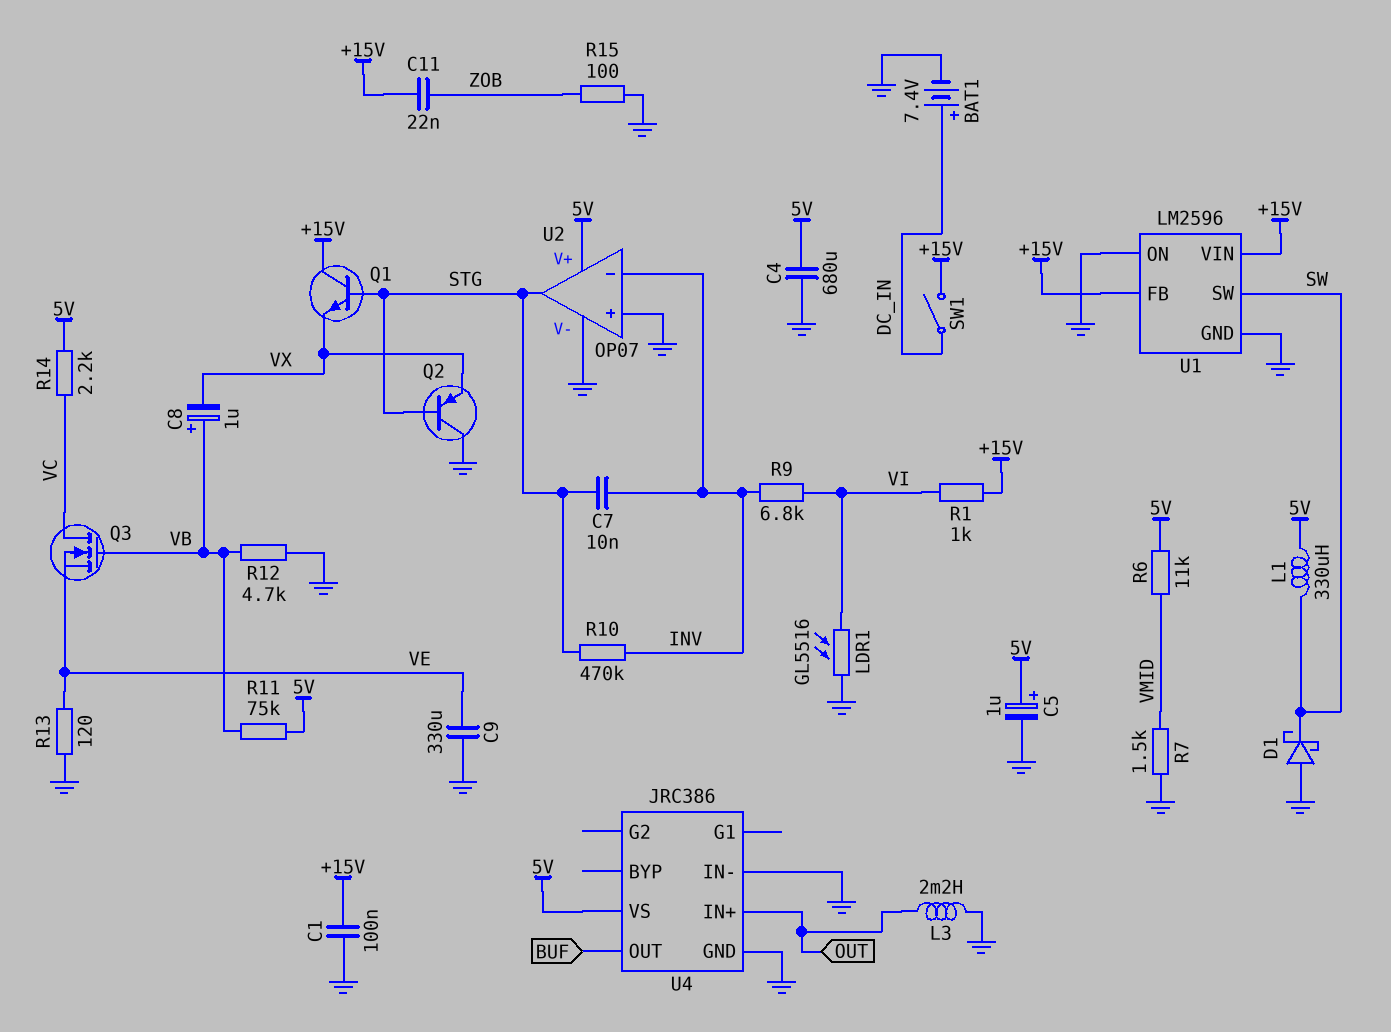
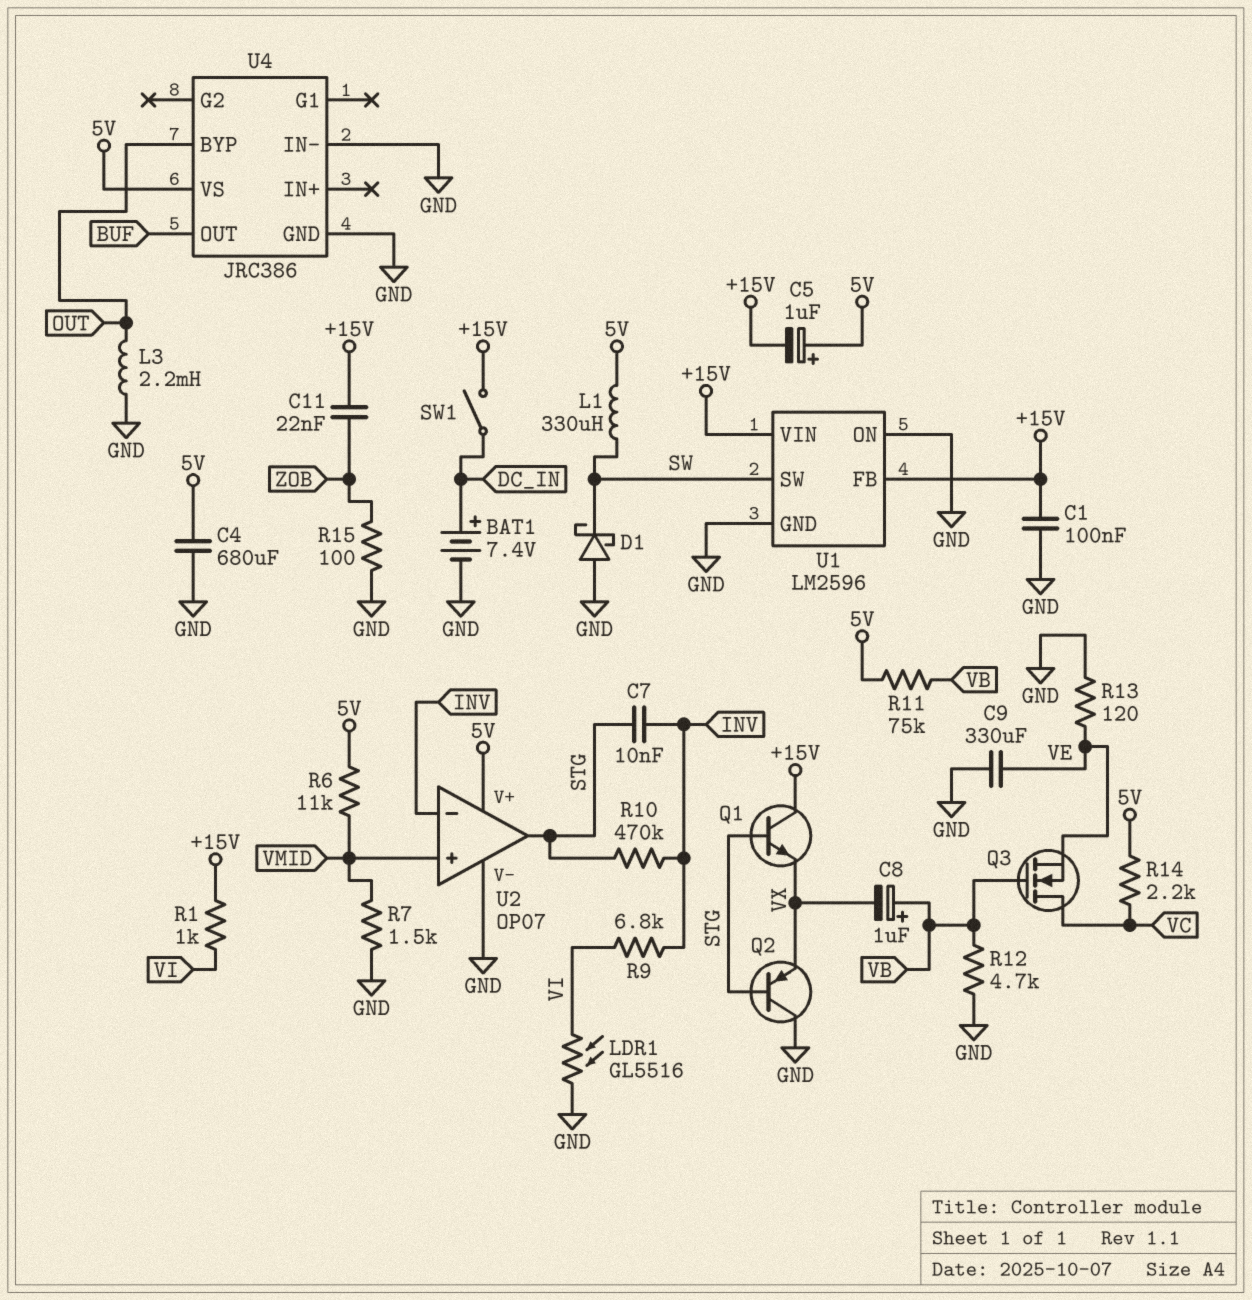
C5: 1uF (plus 5V, minus GND) -> 1uF (plus 5V, minus +15V)
U2 pin in+: GND -> VMID
U4 pin BYP: none -> OUT
U4 pin IN+: OUT -> none

